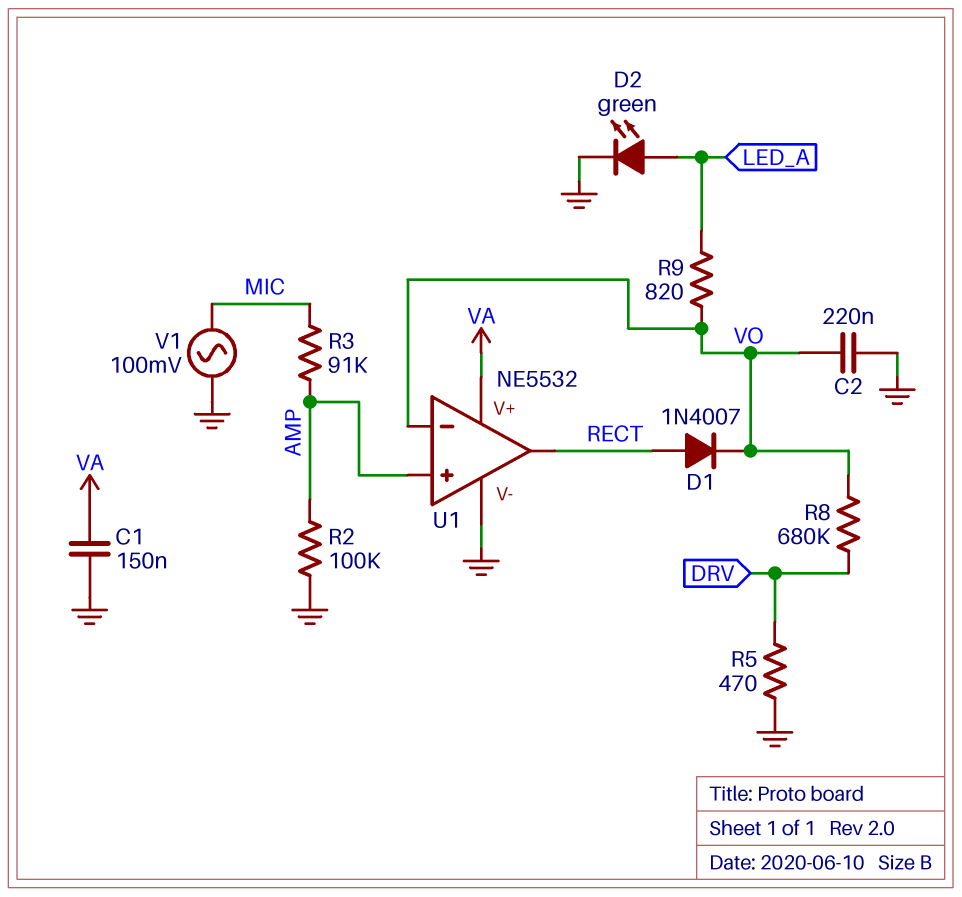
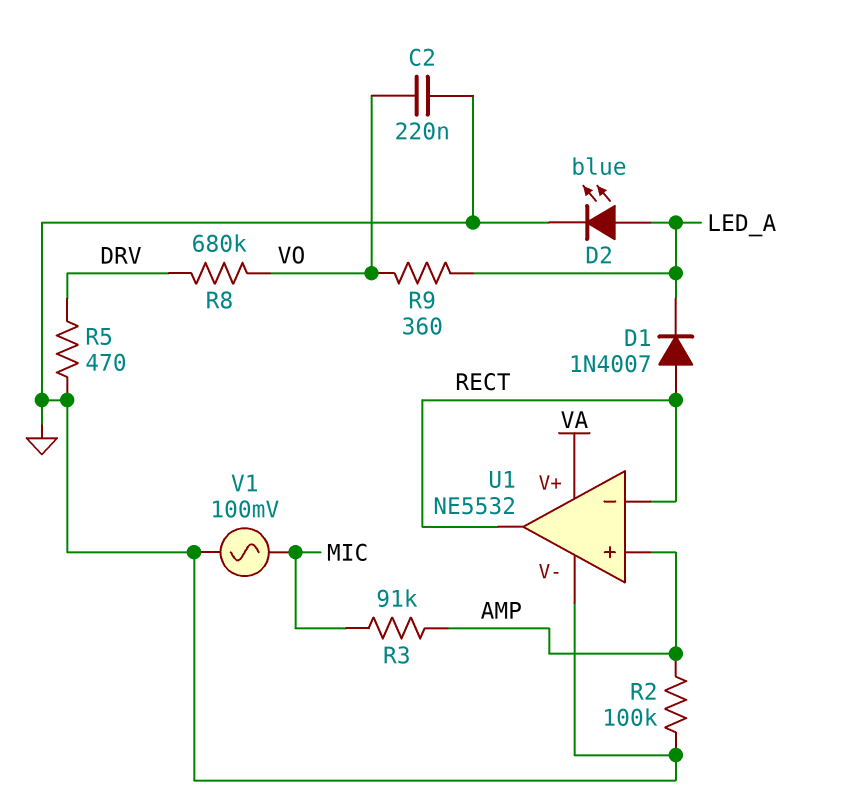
C1: 150nF (GND, VA) -> none
D1: diode 1N4007 (A RECT, K VO) -> diode 1N4007 (A RECT, K LED_A)
D2: LED green (A LED_A, K GND) -> LED blue (A LED_A, K GND)
R9: 820 (LED_A, VO) -> 360 (LED_A, VO)
U1 pin in-: VO -> RECT

